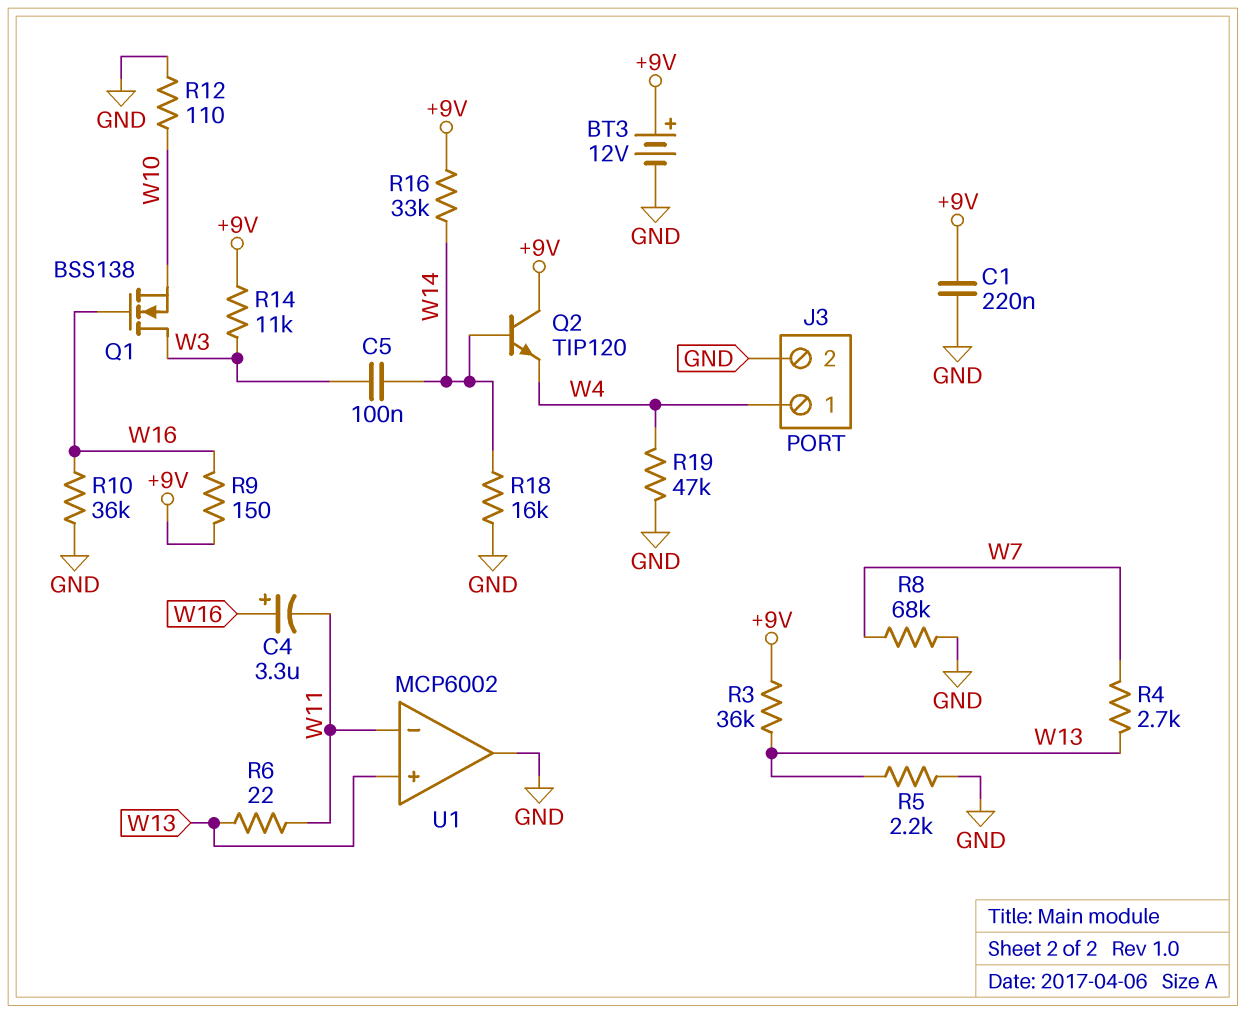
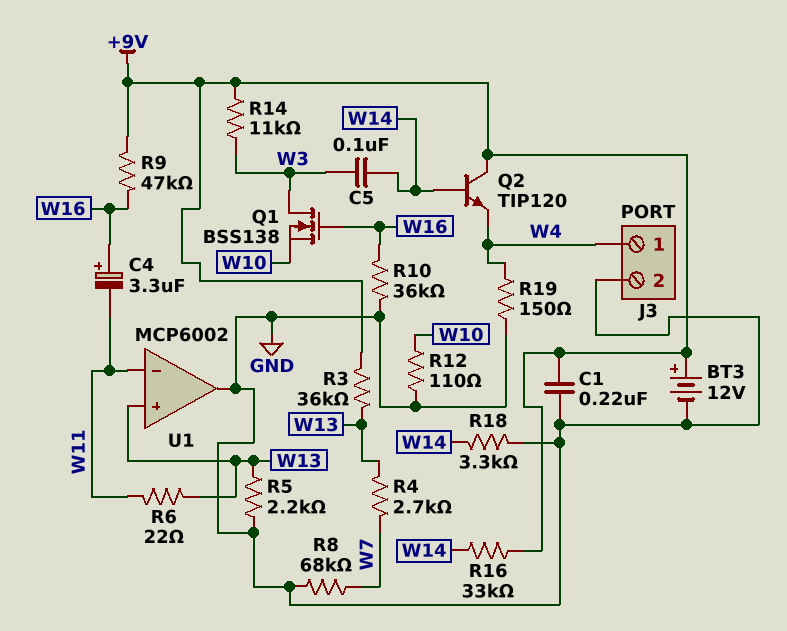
R9: 150 (+9V, W16) -> 47k (+9V, W16)
R18: 16k (GND, W14) -> 3.3k (GND, W14)
R19: 47k (GND, W4) -> 150 (GND, W4)

